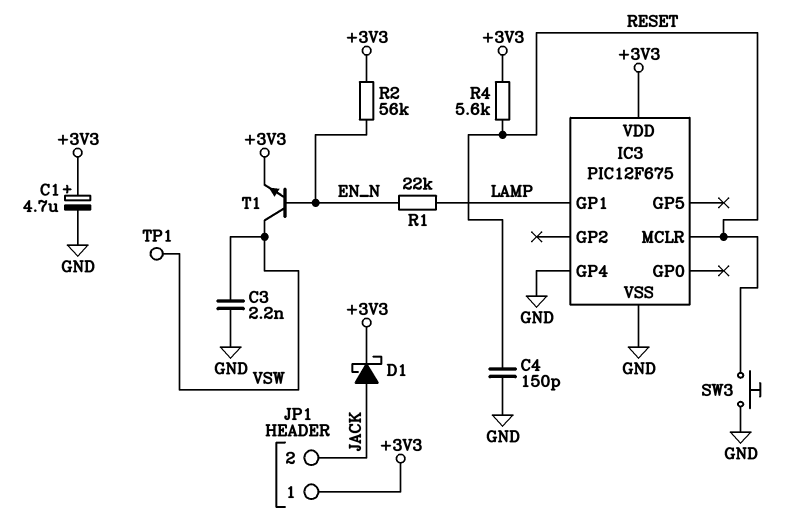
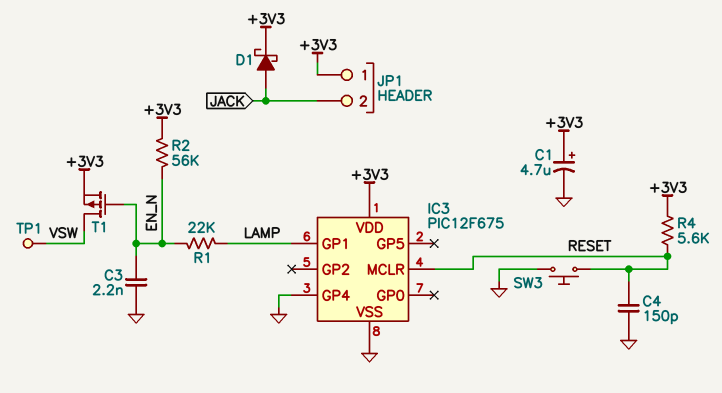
C3: 2.2nF (GND, VSW) -> 2.2nF (EN_N, GND)
T1: NPN (B EN_N, C VSW, E +3V3) -> PMOS (G EN_N, D VSW, S +3V3)

